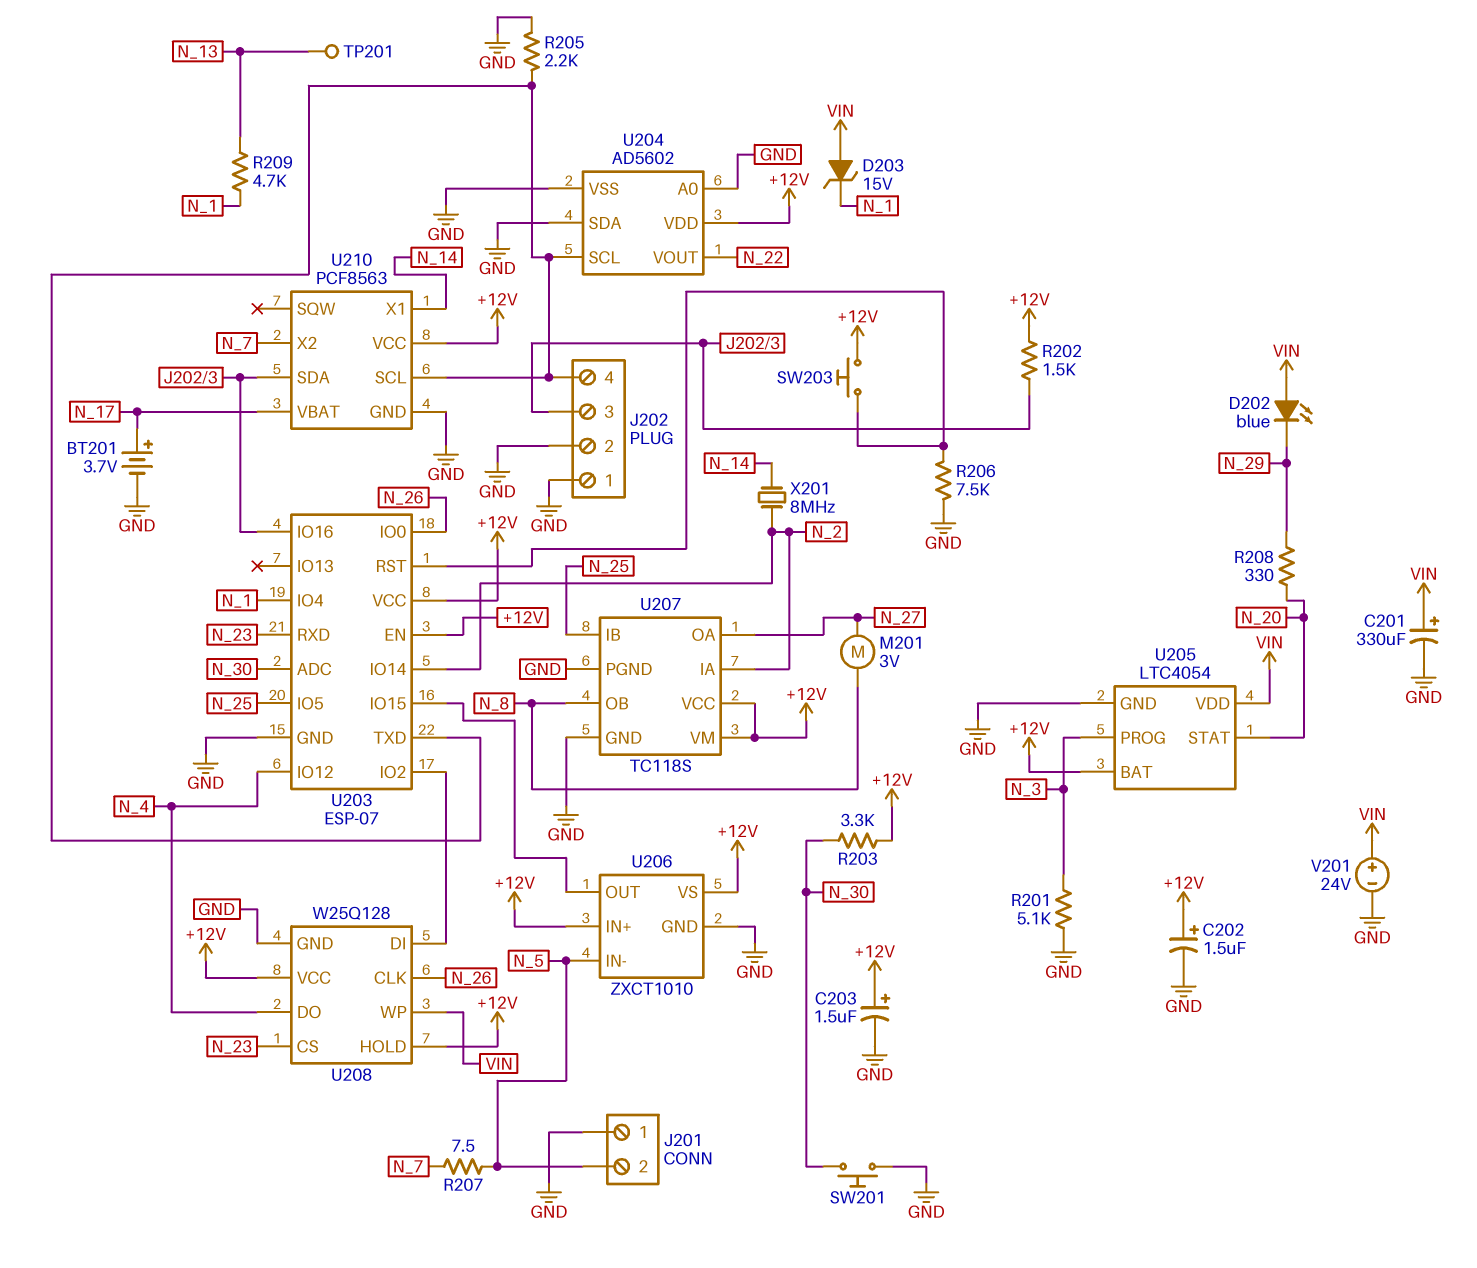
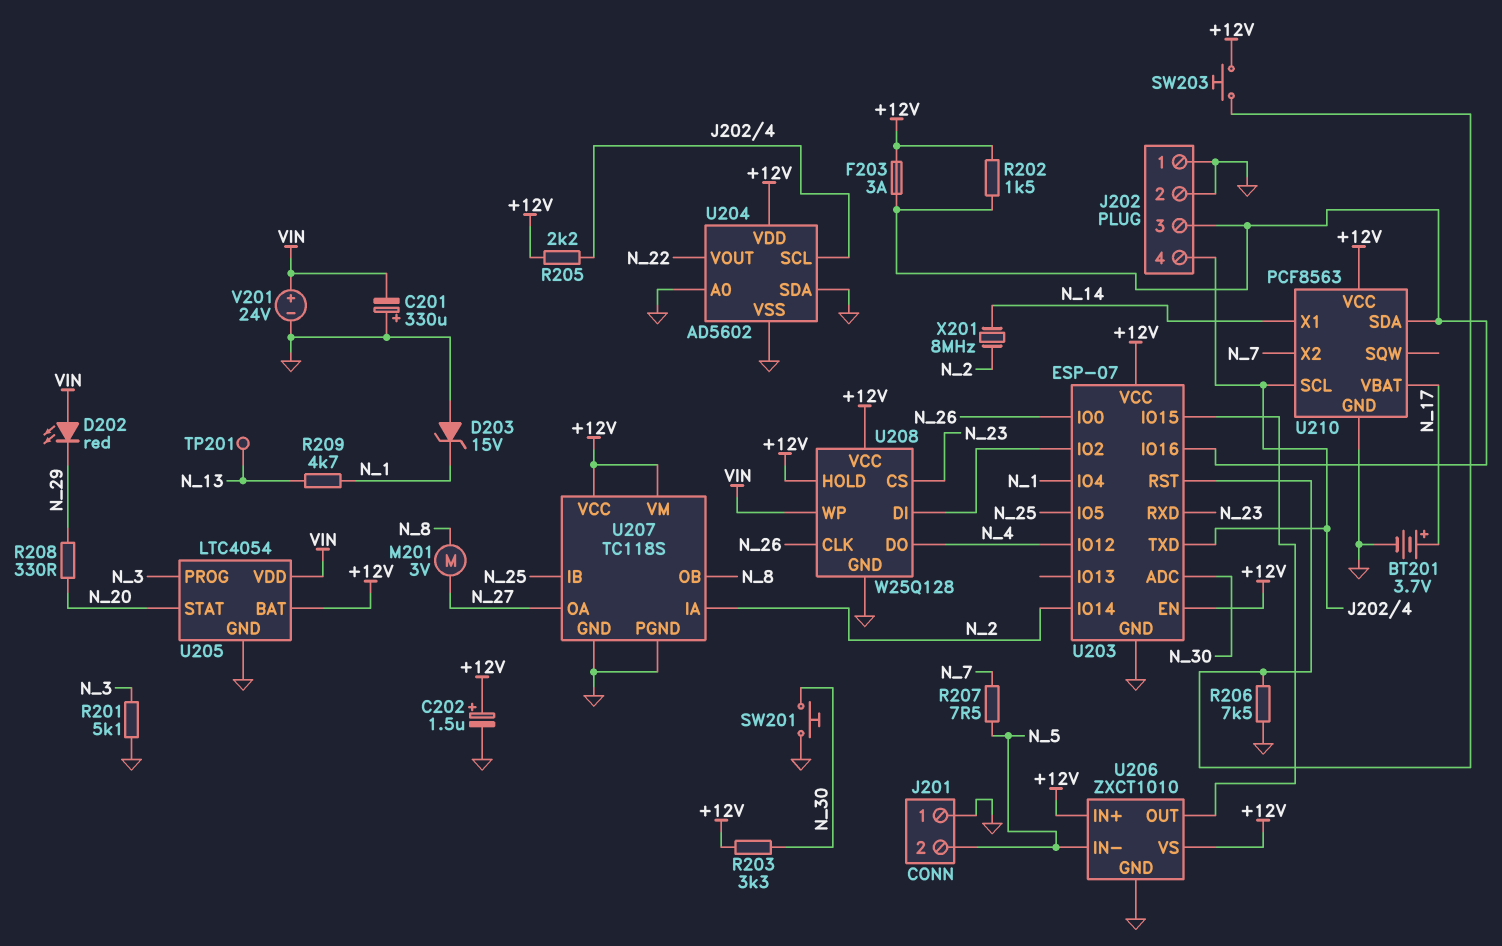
C201: 330uF (plus VIN, minus GND) -> 330uF (plus GND, minus VIN)
C203: 1.5uF (plus +12V, minus GND) -> none
D202: LED blue (A VIN, K N_29) -> LED red (A VIN, K N_29)
D203: zener 15V (A VIN, K N_1) -> zener 15V (A GND, K N_1)
F203: none -> 3A (+12V, J202/3)
R205: 2.2k (GND, J202/4) -> 2.2k (+12V, J202/4)

